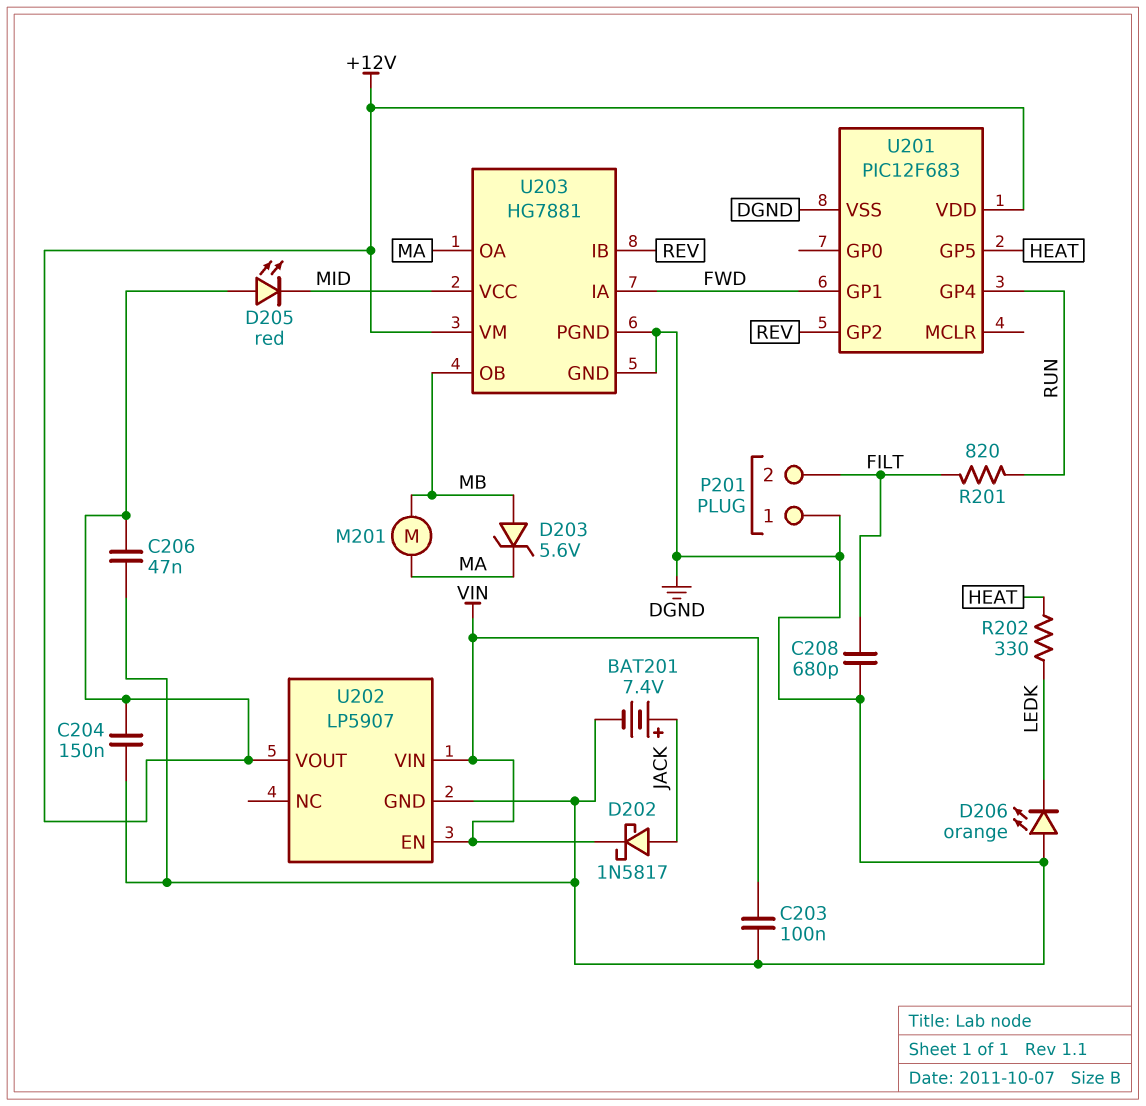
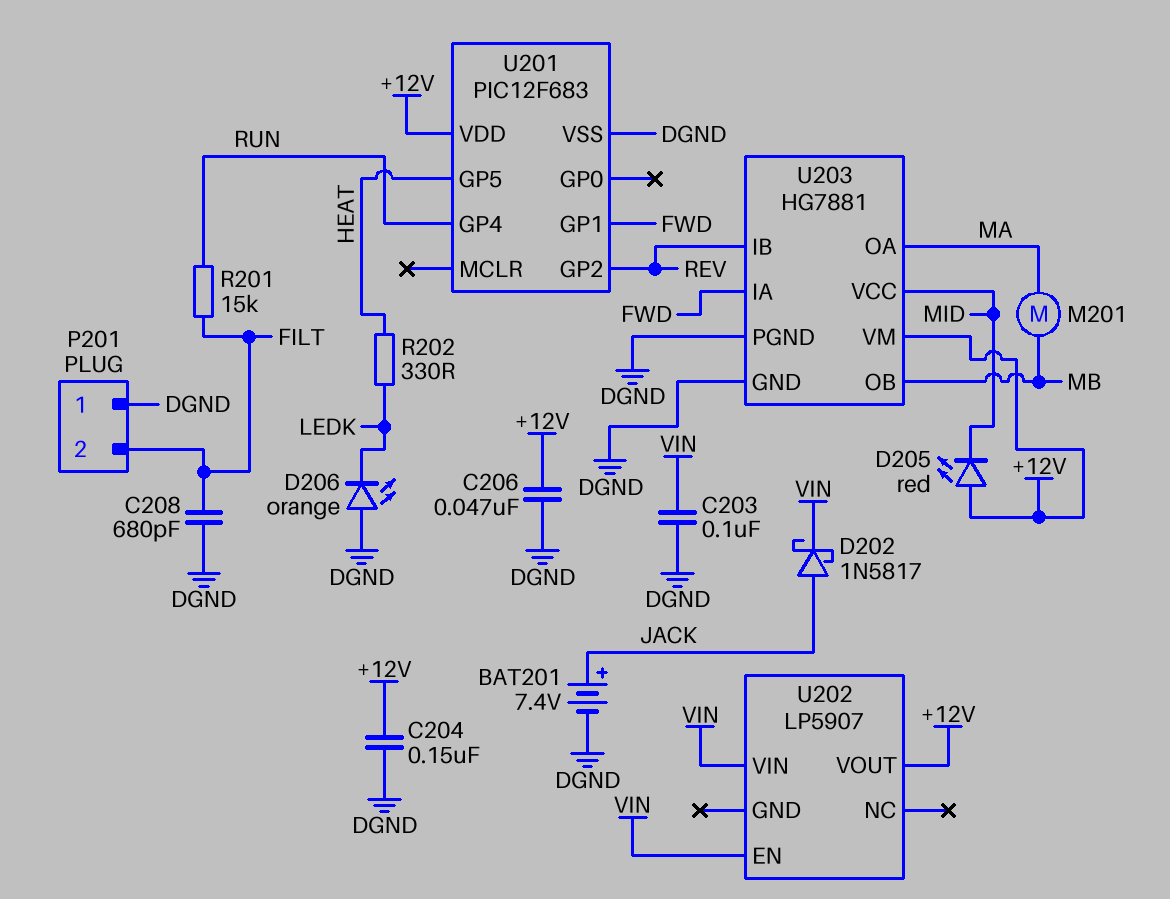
D203: zener 5.6V (A MB, K MA) -> none
R201: 820 (FILT, RUN) -> 15k (FILT, RUN)
U202 pin GND: DGND -> none

